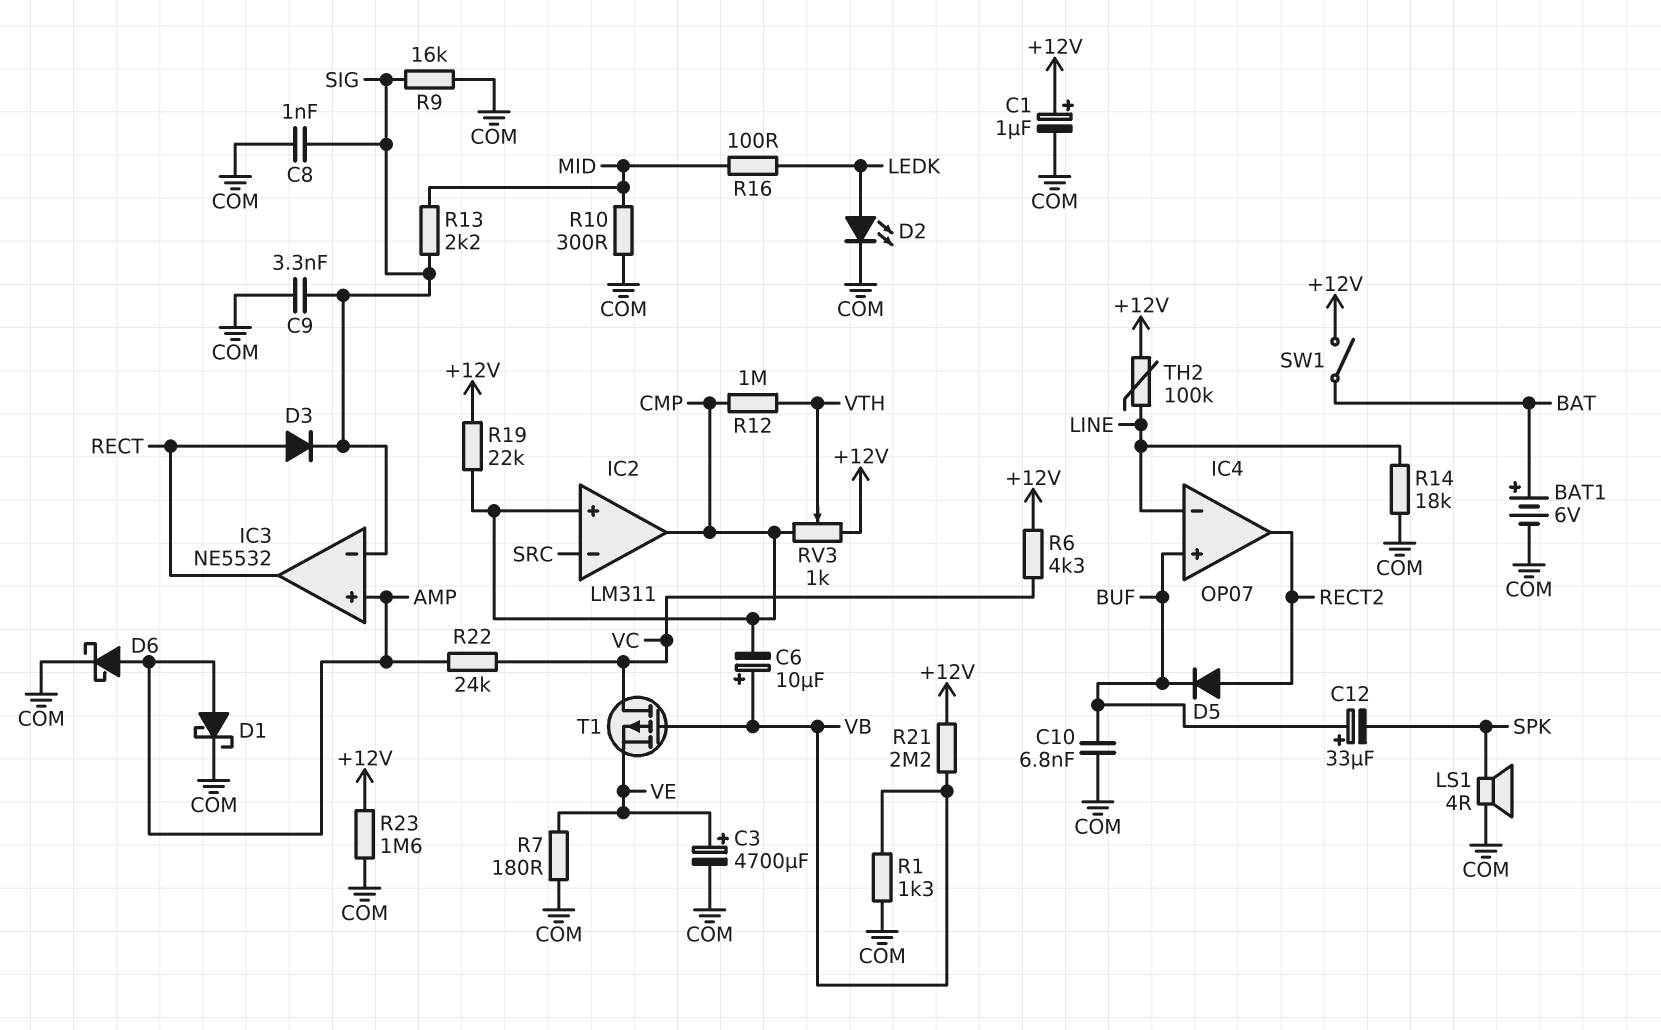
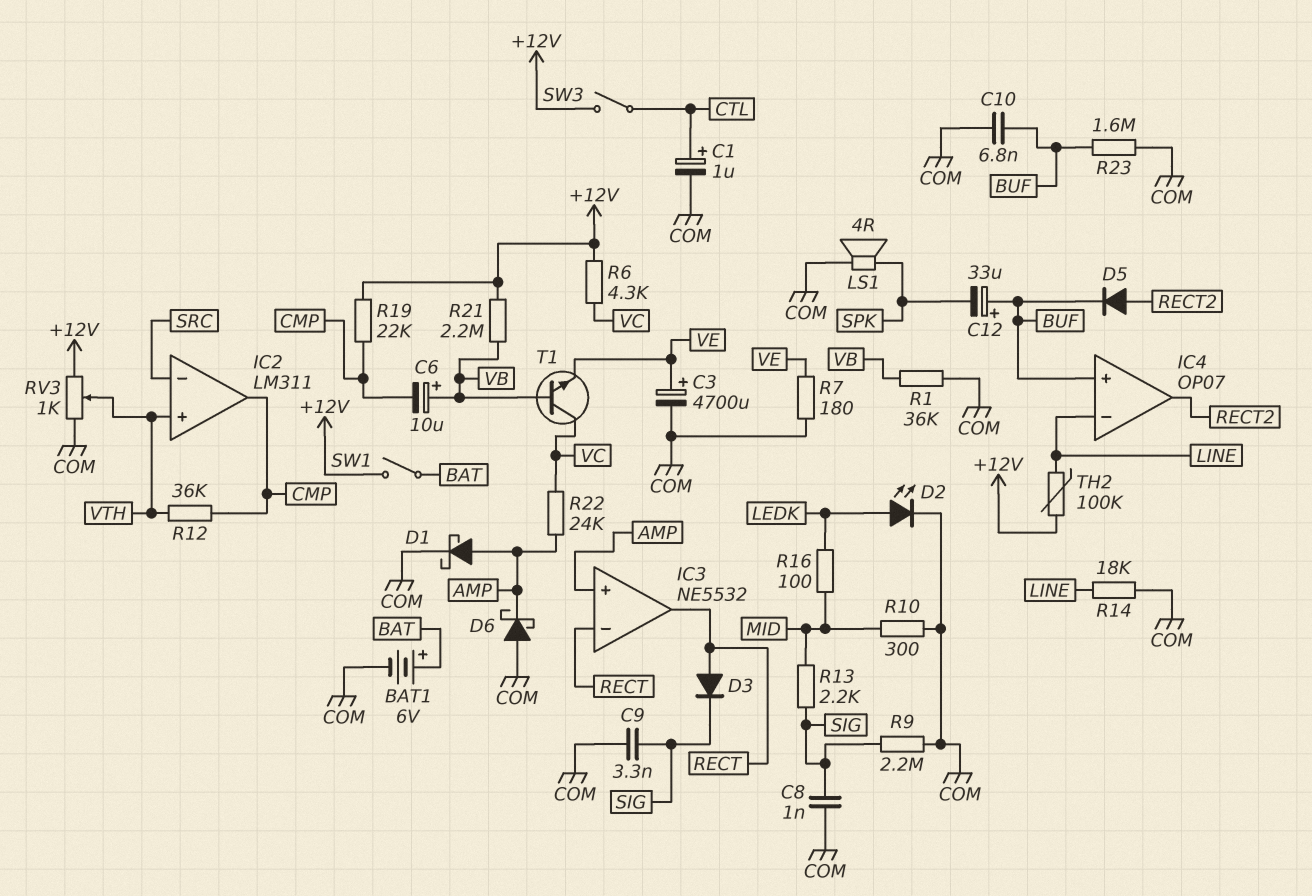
C1: 1uF (plus +12V, minus COM) -> 1uF (plus CTL, minus COM)
D6: schottky (A AMP, K COM) -> schottky (A COM, K AMP)
IC2 pin in+: CMP -> VTH
IC3 pin in-: SIG -> RECT
R1: 1.3k (COM, VB) -> 36k (COM, VB)
R9: 16k (COM, SIG) -> 2.2M (COM, SIG)
R12: 1M (CMP, VTH) -> 36k (CMP, VTH)
R23: 1.6M (+12V, COM) -> 1.6M (BUF, COM)
RV3: 1k (+12V, CMP, wiper VTH) -> 1k (+12V, COM, wiper VTH)
SW3: none -> switch (+12V, CTL)
T1: PMOS (G VB, D VC, S VE) -> NPN (B VB, C VC, E VE)

